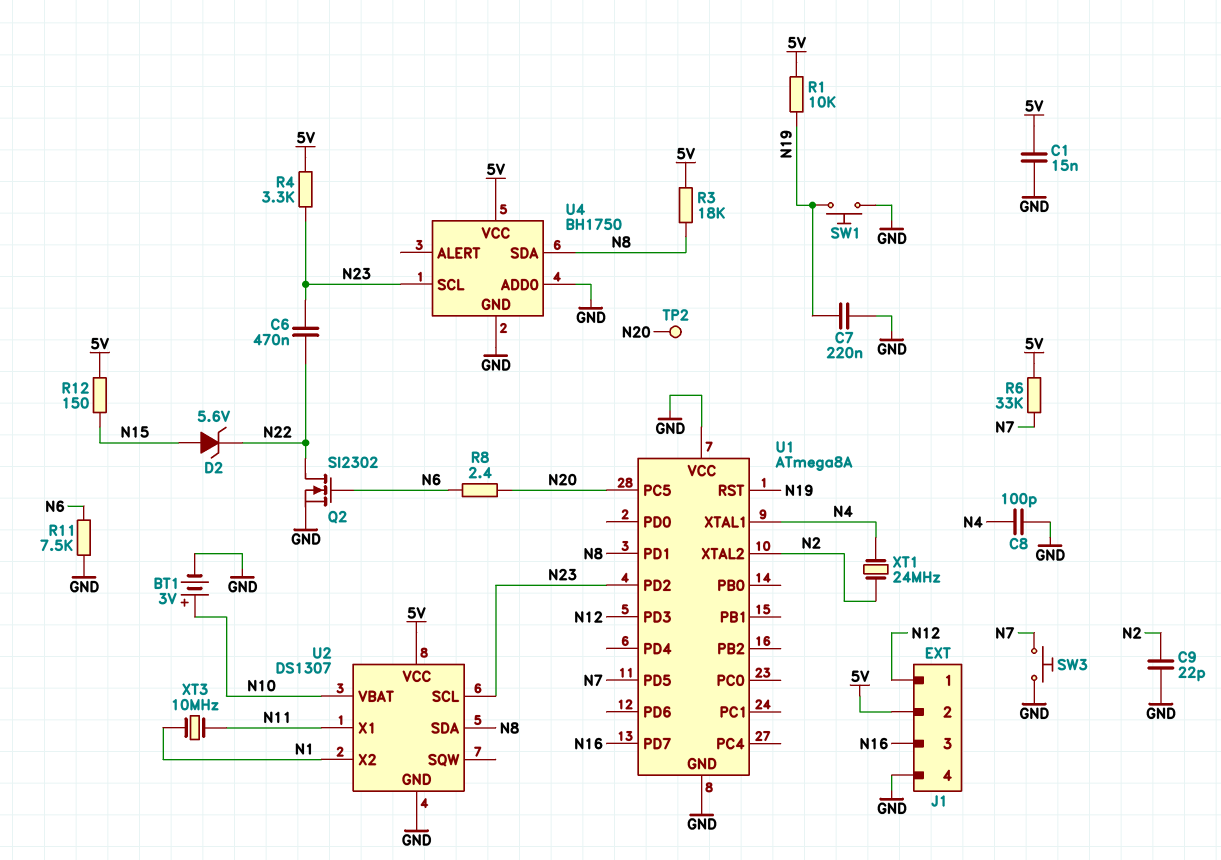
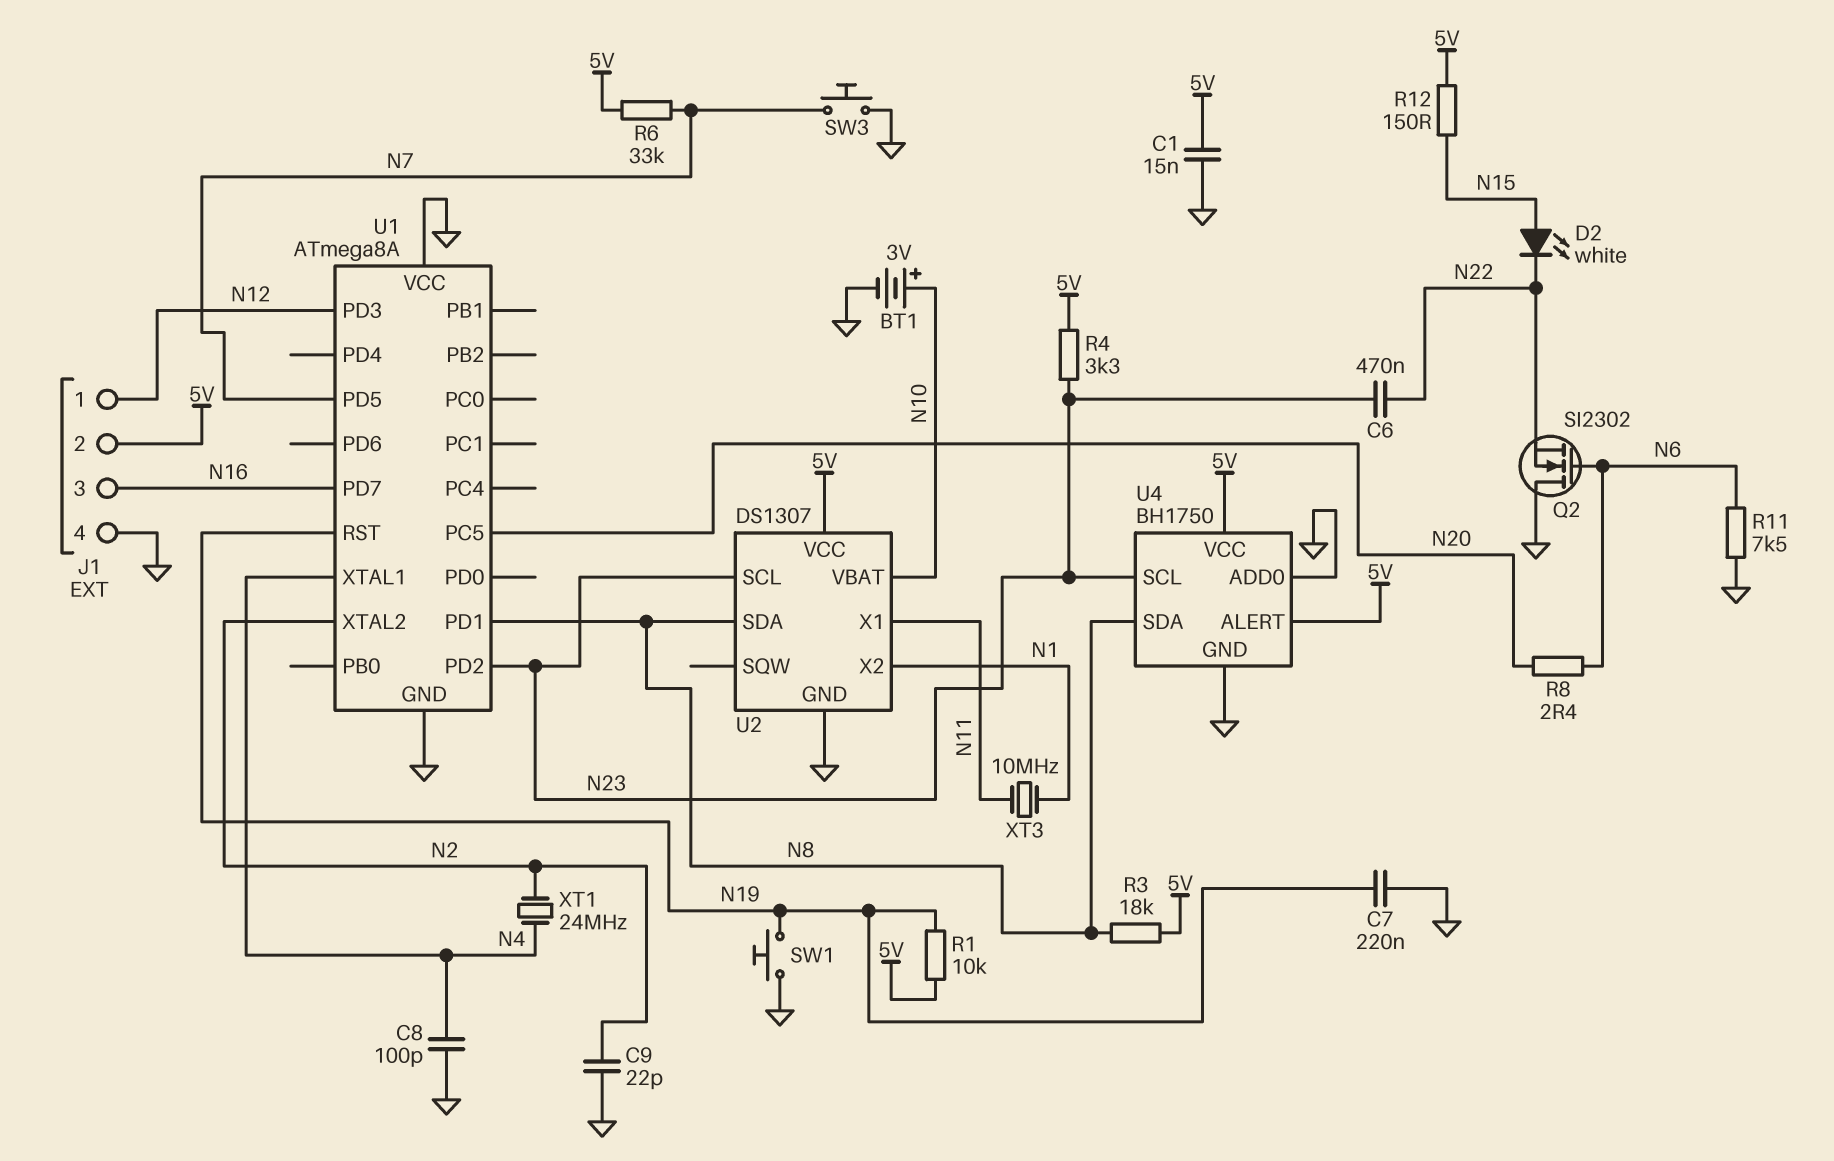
D2: zener 5.6V (A N15, K N22) -> LED white (A N15, K N22)
Q2: NMOS SI2302 (G N6, D N22, S GND) -> NMOS SI2302 (G N6, D GND, S N22)
TP2: test point (N20) -> none
U4 pin ALERT: none -> 5V

